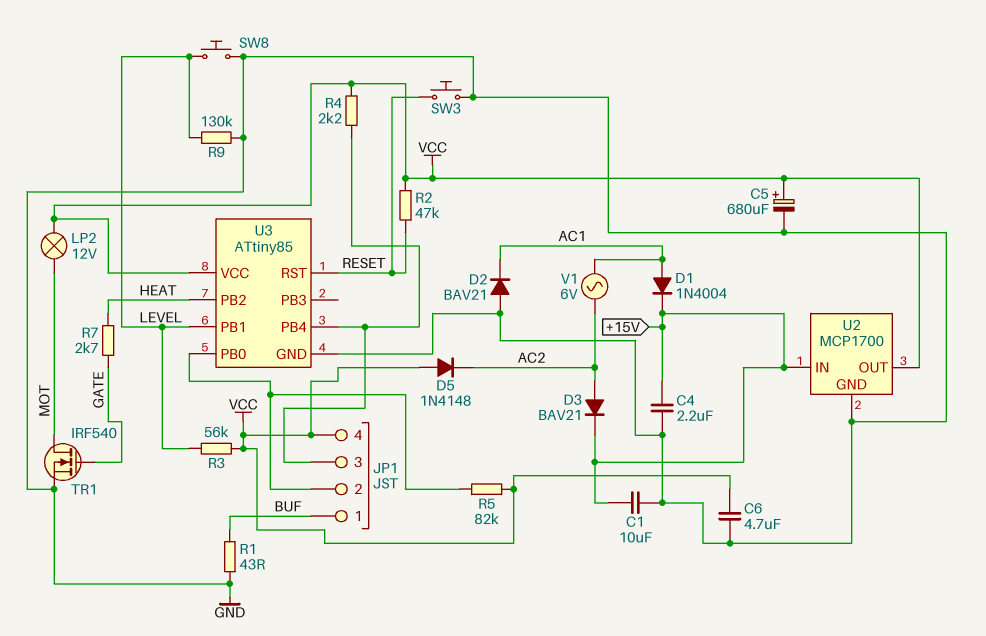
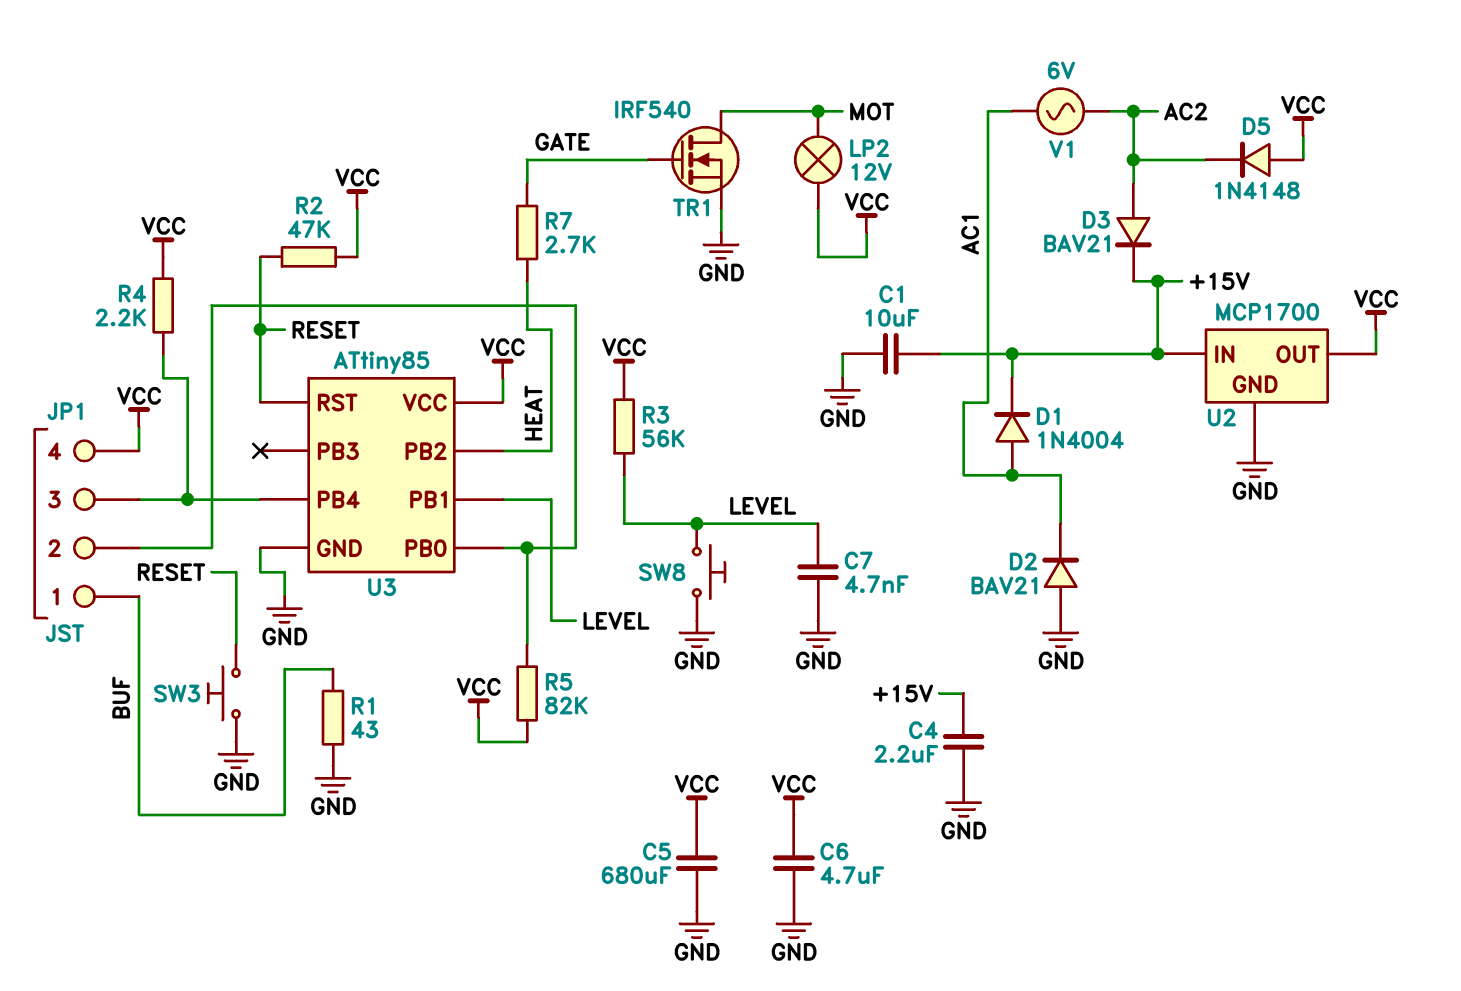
C5: 680uF (plus VCC, minus GND) -> 680uF (GND, VCC)
C7: none -> 4.7nF (GND, LEVEL)
R9: 130k (GND, LEVEL) -> none

